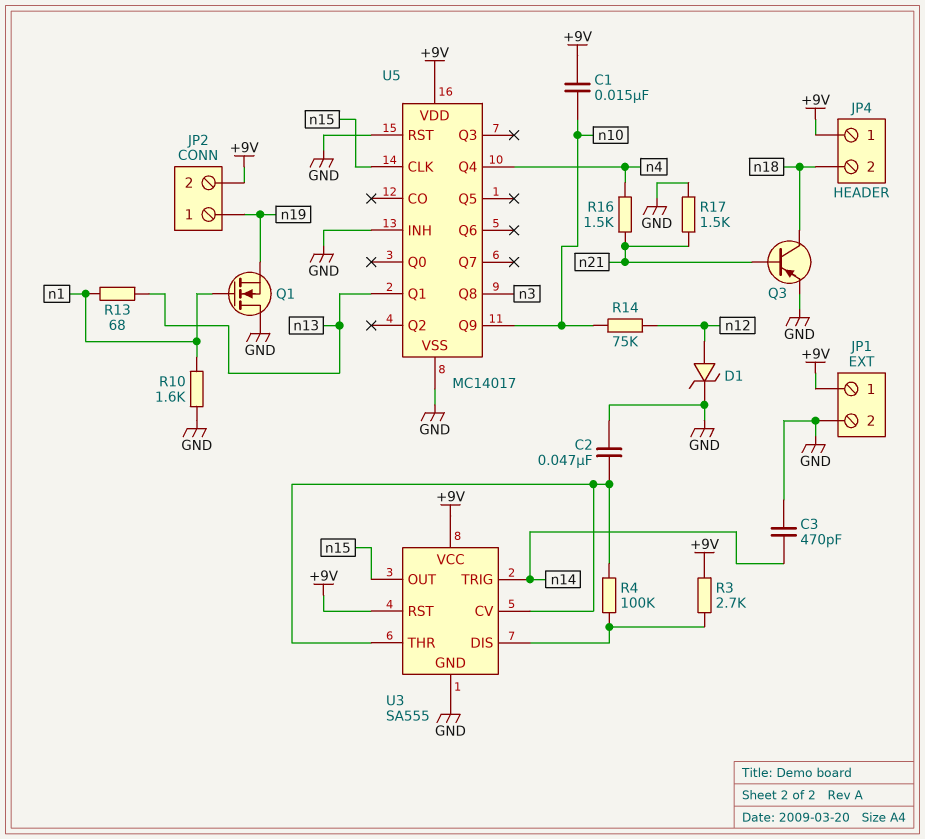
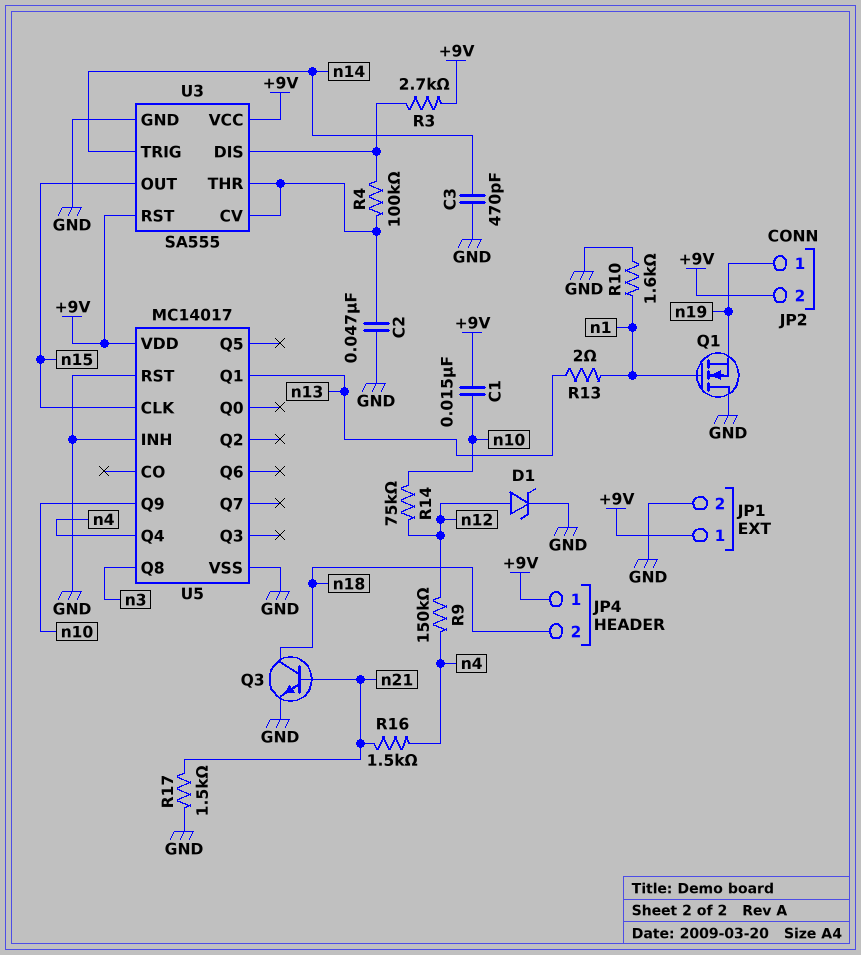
Q3: PNP (B n21, C n18, E GND) -> NPN (B n21, C n18, E GND)
R9: none -> 150k (n4, n12)
R13: 68 (n1, n13) -> 2 (n1, n13)

